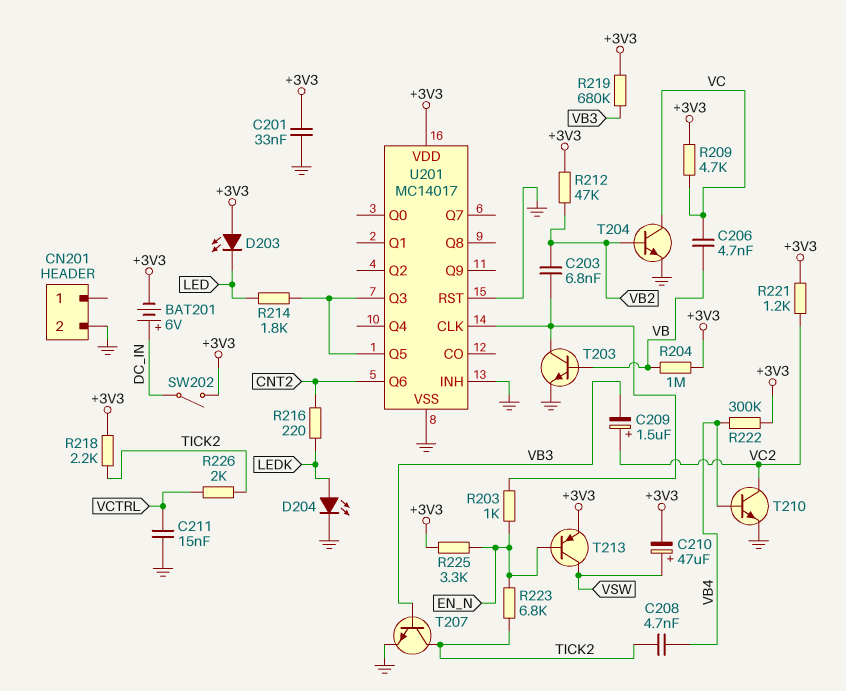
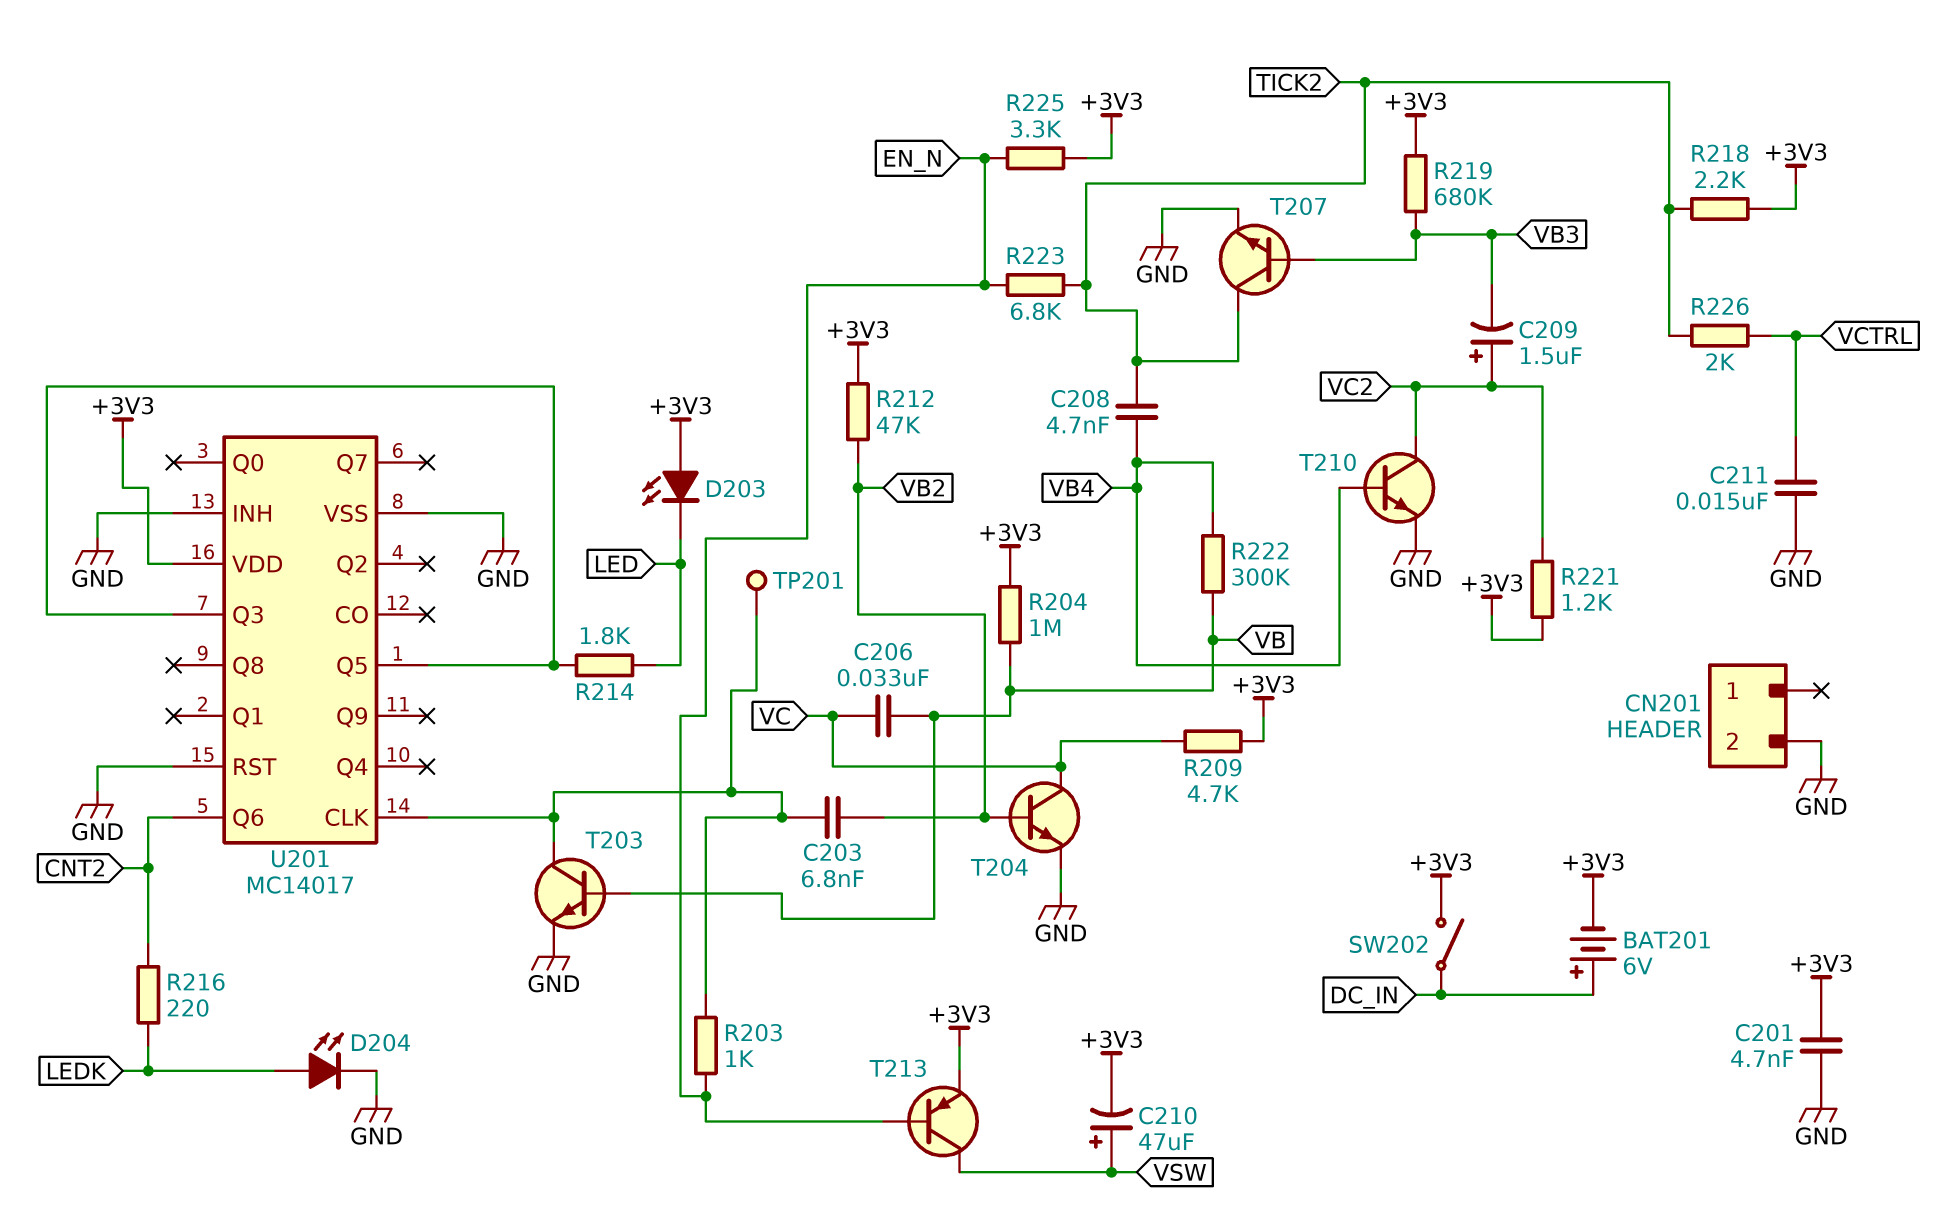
C201: 33nF (+3V3, GND) -> 4.7nF (+3V3, GND)
C206: 4.7nF (VB, VC) -> 33nF (VB, VC)
R222: 300k (+3V3, VB4) -> 300k (VB, VB4)
TP201: none -> test point (U201/CLK)

